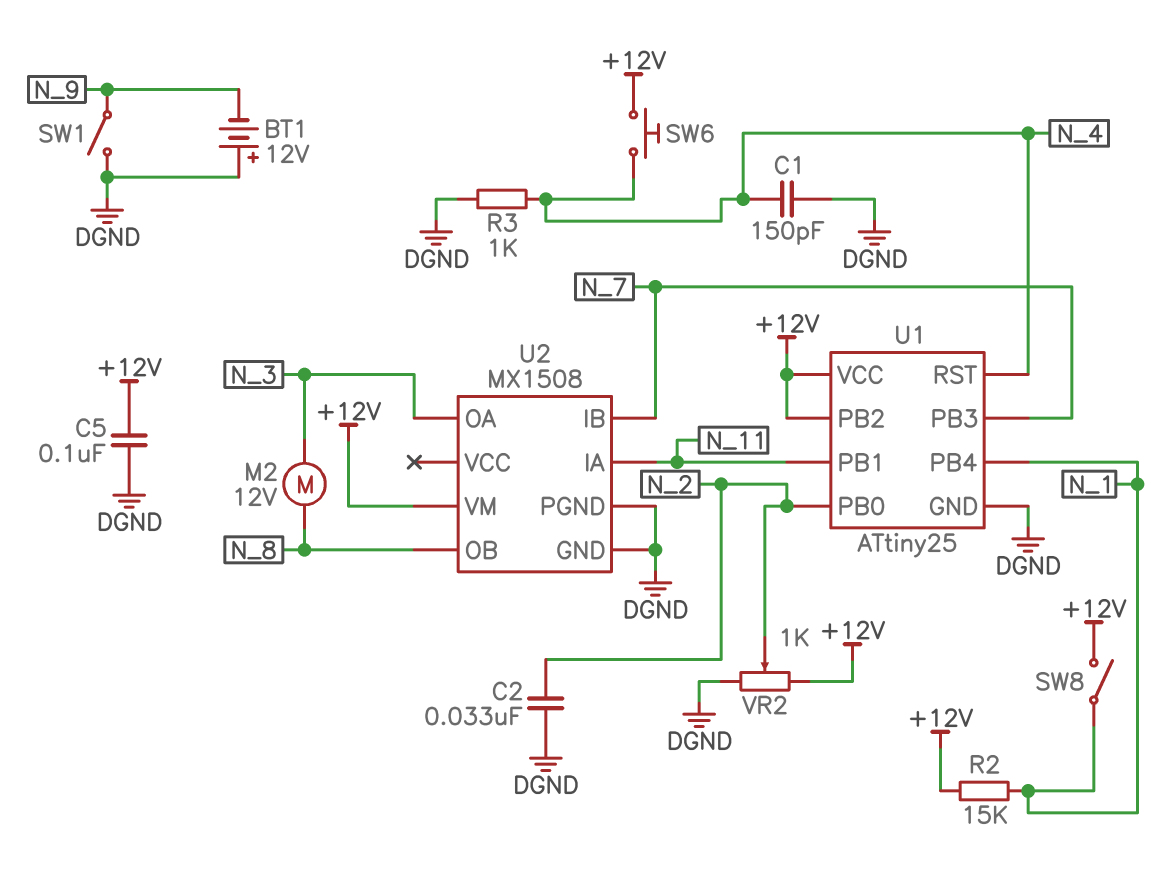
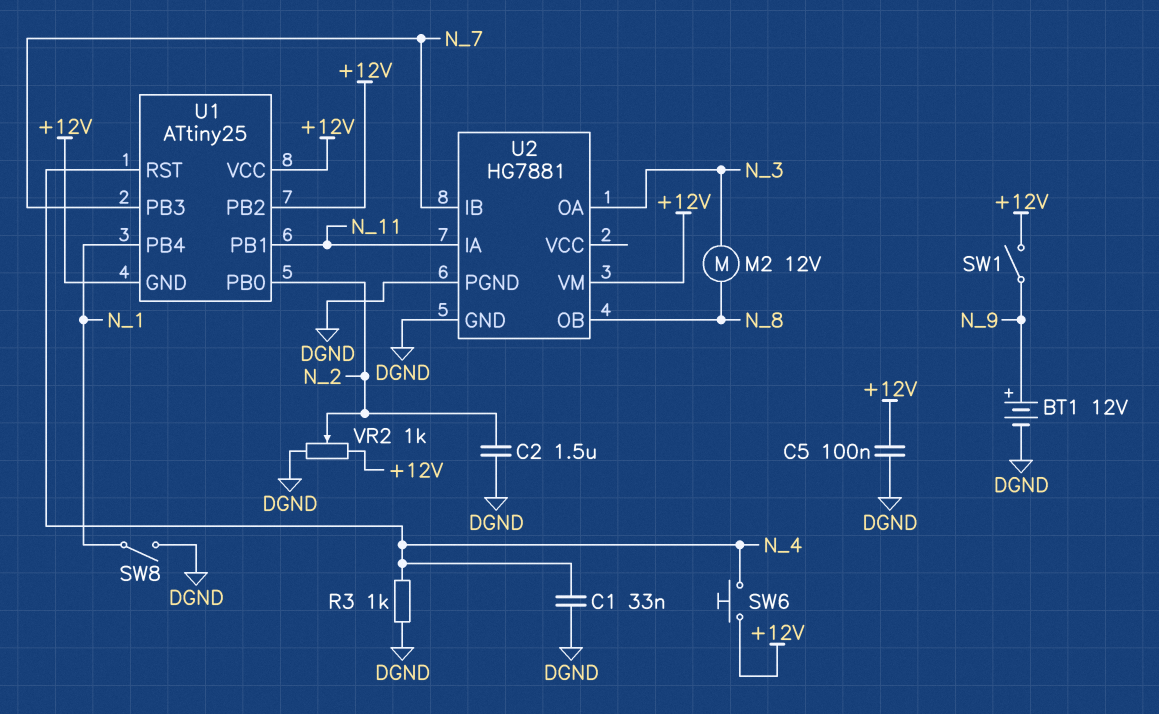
BT1: 12V (plus DGND, minus N_9) -> 12V (plus N_9, minus DGND)
C1: 150pF (DGND, N_4) -> 33nF (DGND, N_4)
C2: 33nF (DGND, N_2) -> 1.5uF (DGND, N_2)
R2: 15k (+12V, N_1) -> none
SW1: switch (DGND, N_9) -> switch (+12V, N_9)
SW8: switch (+12V, N_1) -> switch (DGND, N_1)
U1 pin GND: DGND -> +12V
U2: MX1508 -> HG7881

